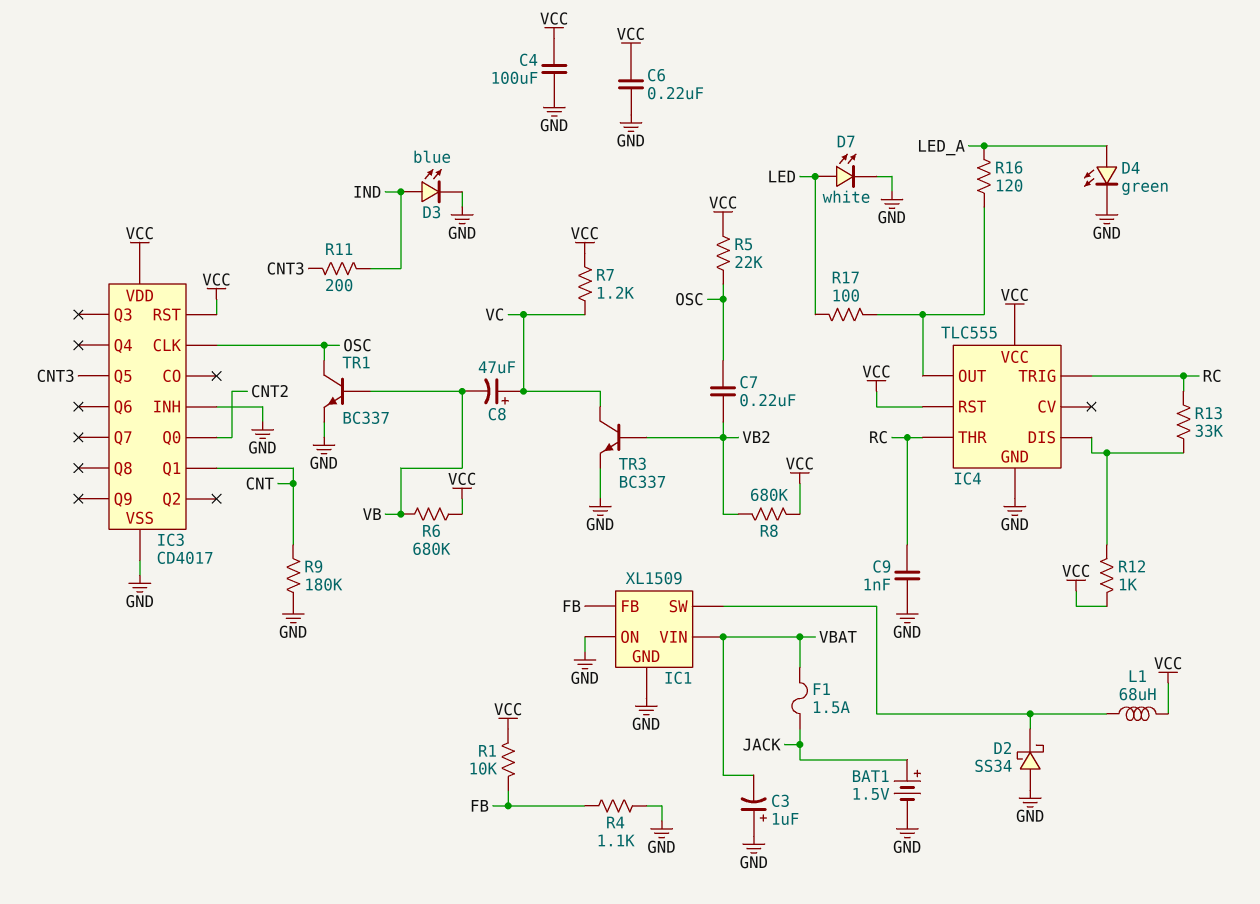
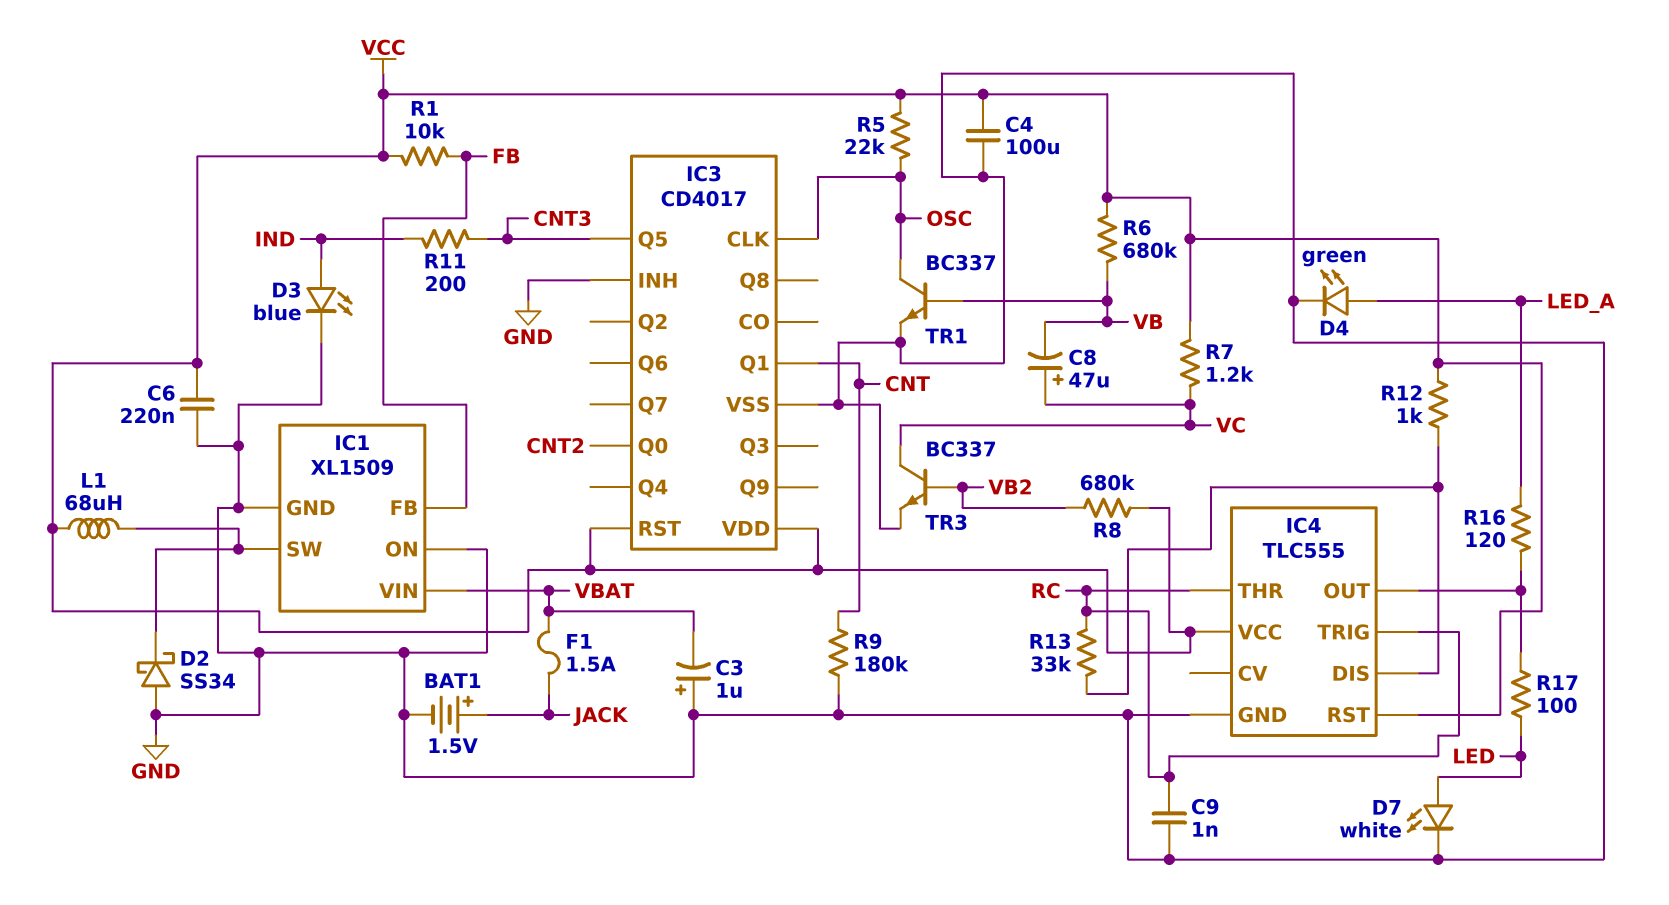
C7: 220nF (OSC, VB2) -> none
R4: 1.1k (FB, GND) -> none

